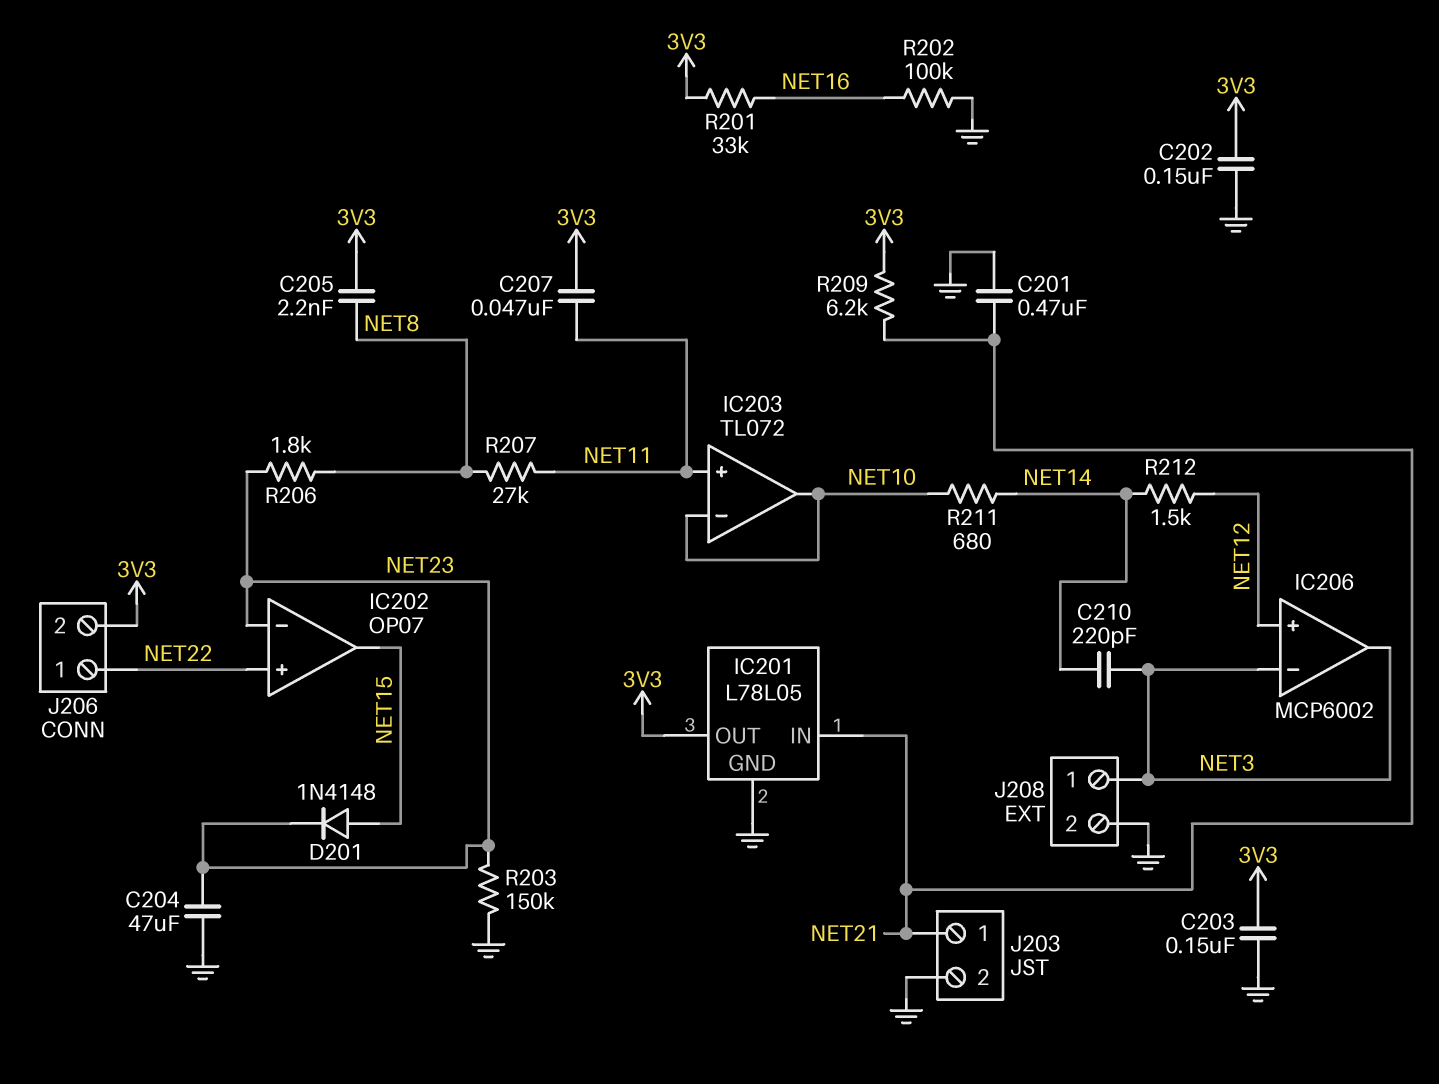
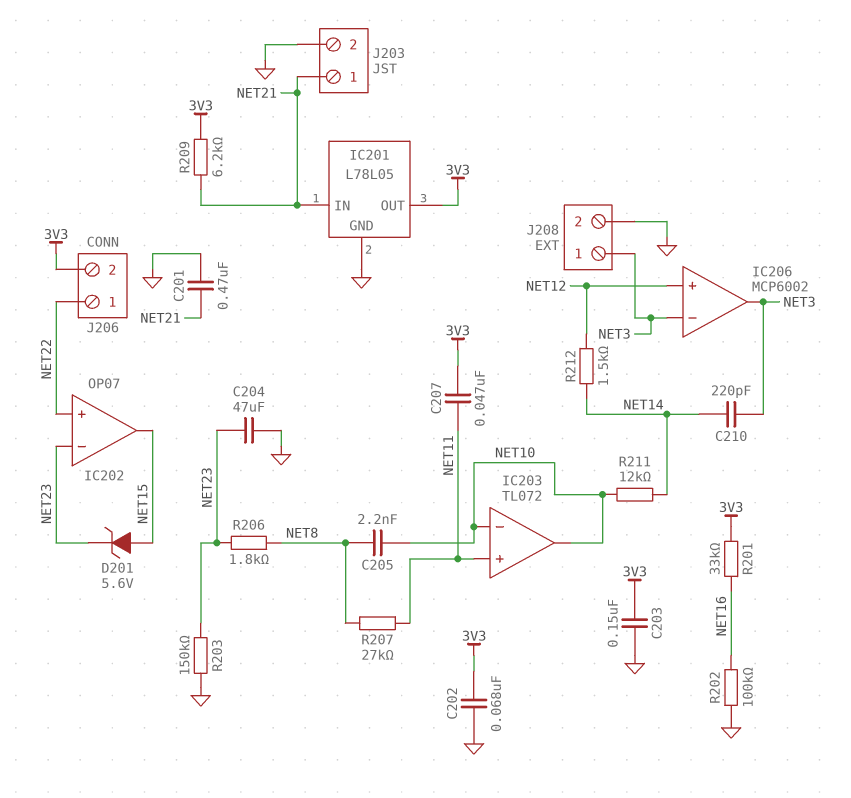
C202: 150nF (3V3, GND) -> 68nF (3V3, GND)
C205: 2.2nF (3V3, NET8) -> 2.2nF (NET8, NET10)
D201: diode 1N4148 (A NET15, K NET23) -> zener 5.6V (A NET15, K NET23)
R211: 680 (NET10, NET14) -> 12k (NET10, NET14)

